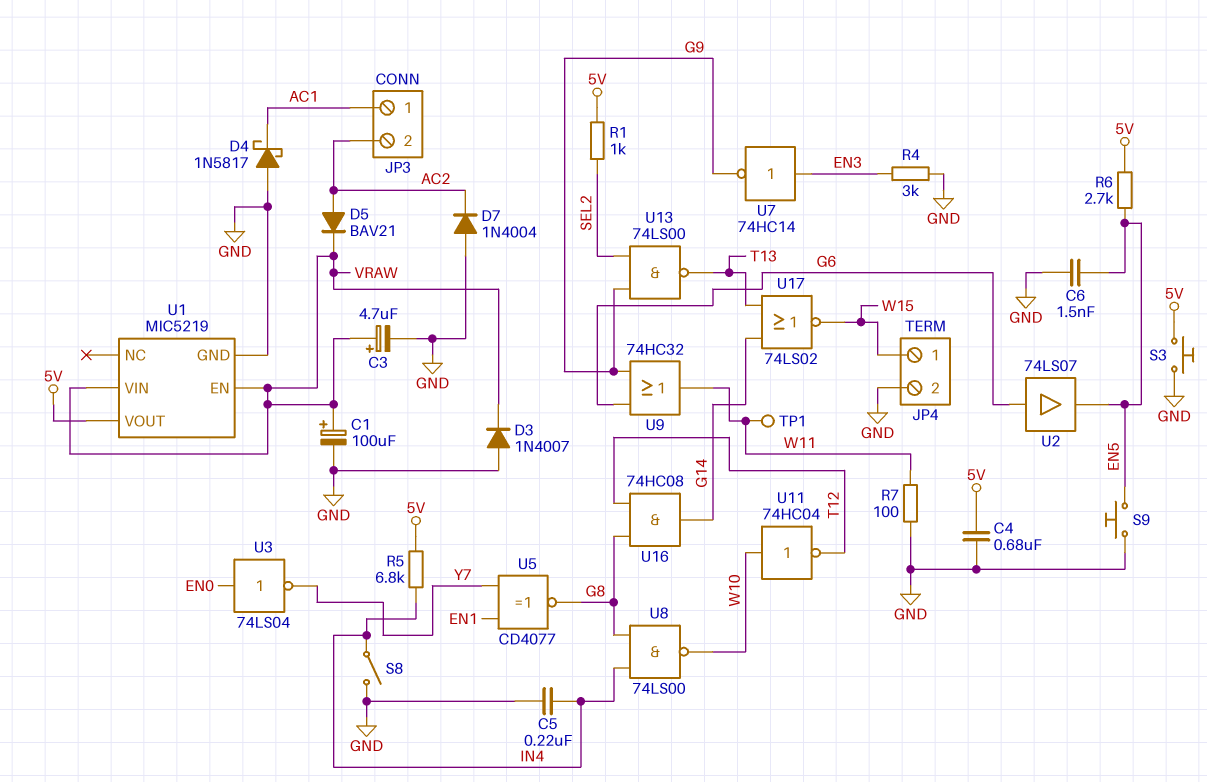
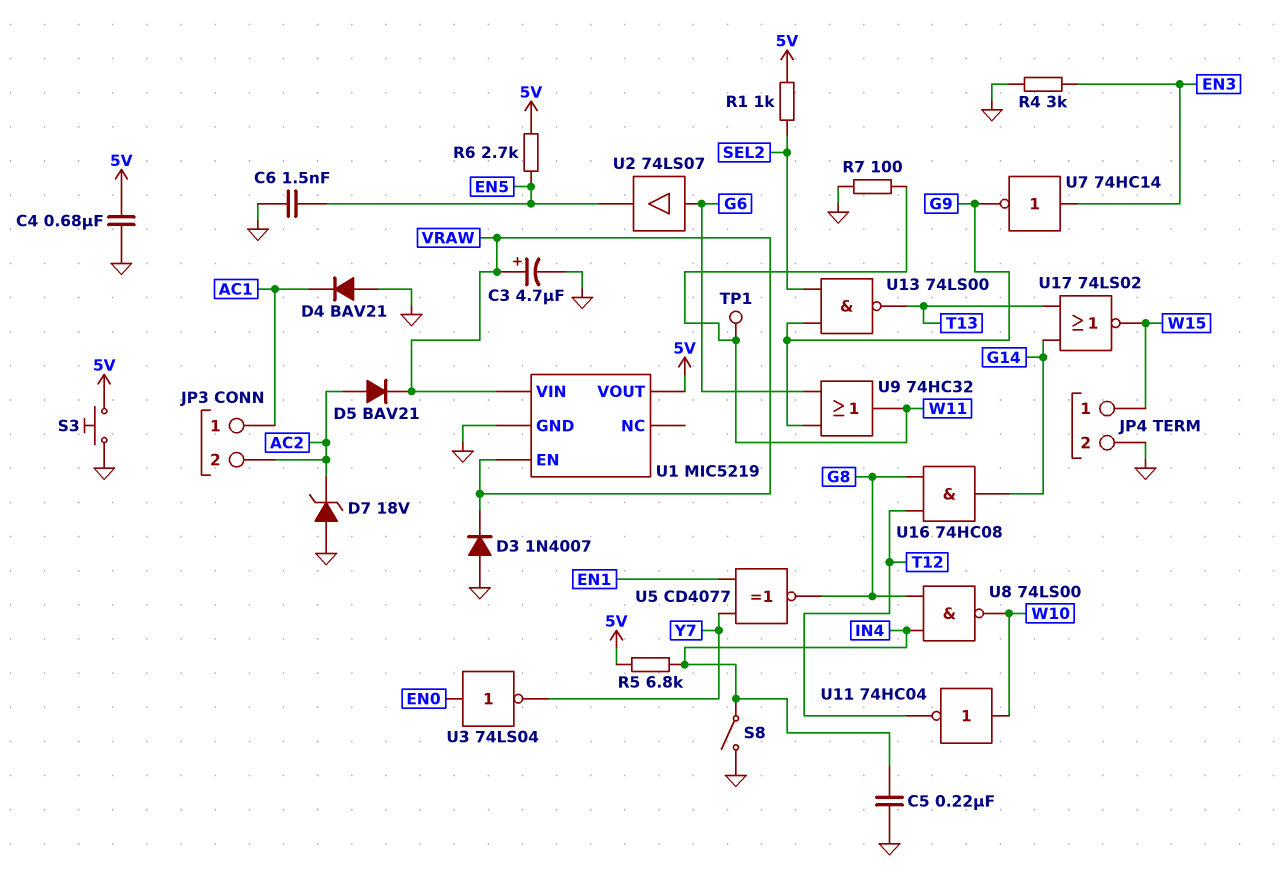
C1: 100uF (plus VRAW, minus GND) -> none
D4: schottky 1N5817 (A GND, K AC1) -> diode BAV21 (A GND, K AC1)
D7: diode 1N4004 (A GND, K AC2) -> zener 18V (A GND, K AC2)
S9: button (EN5, GND) -> none

